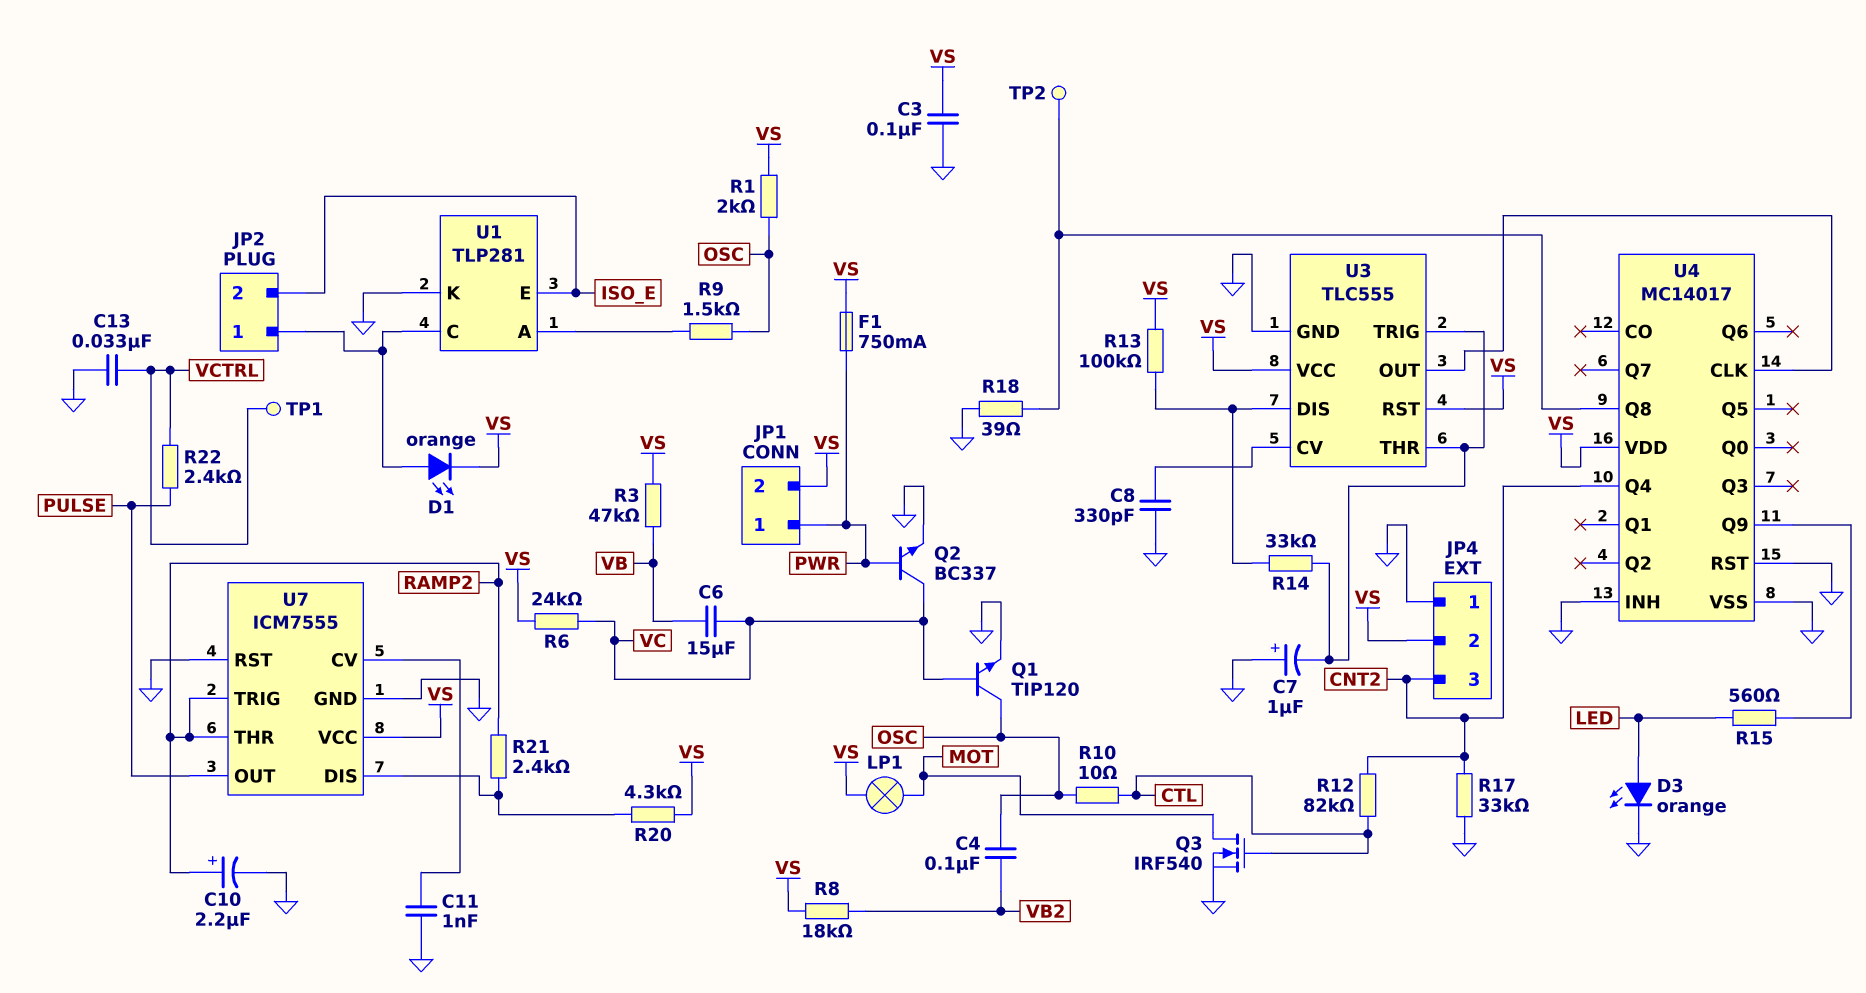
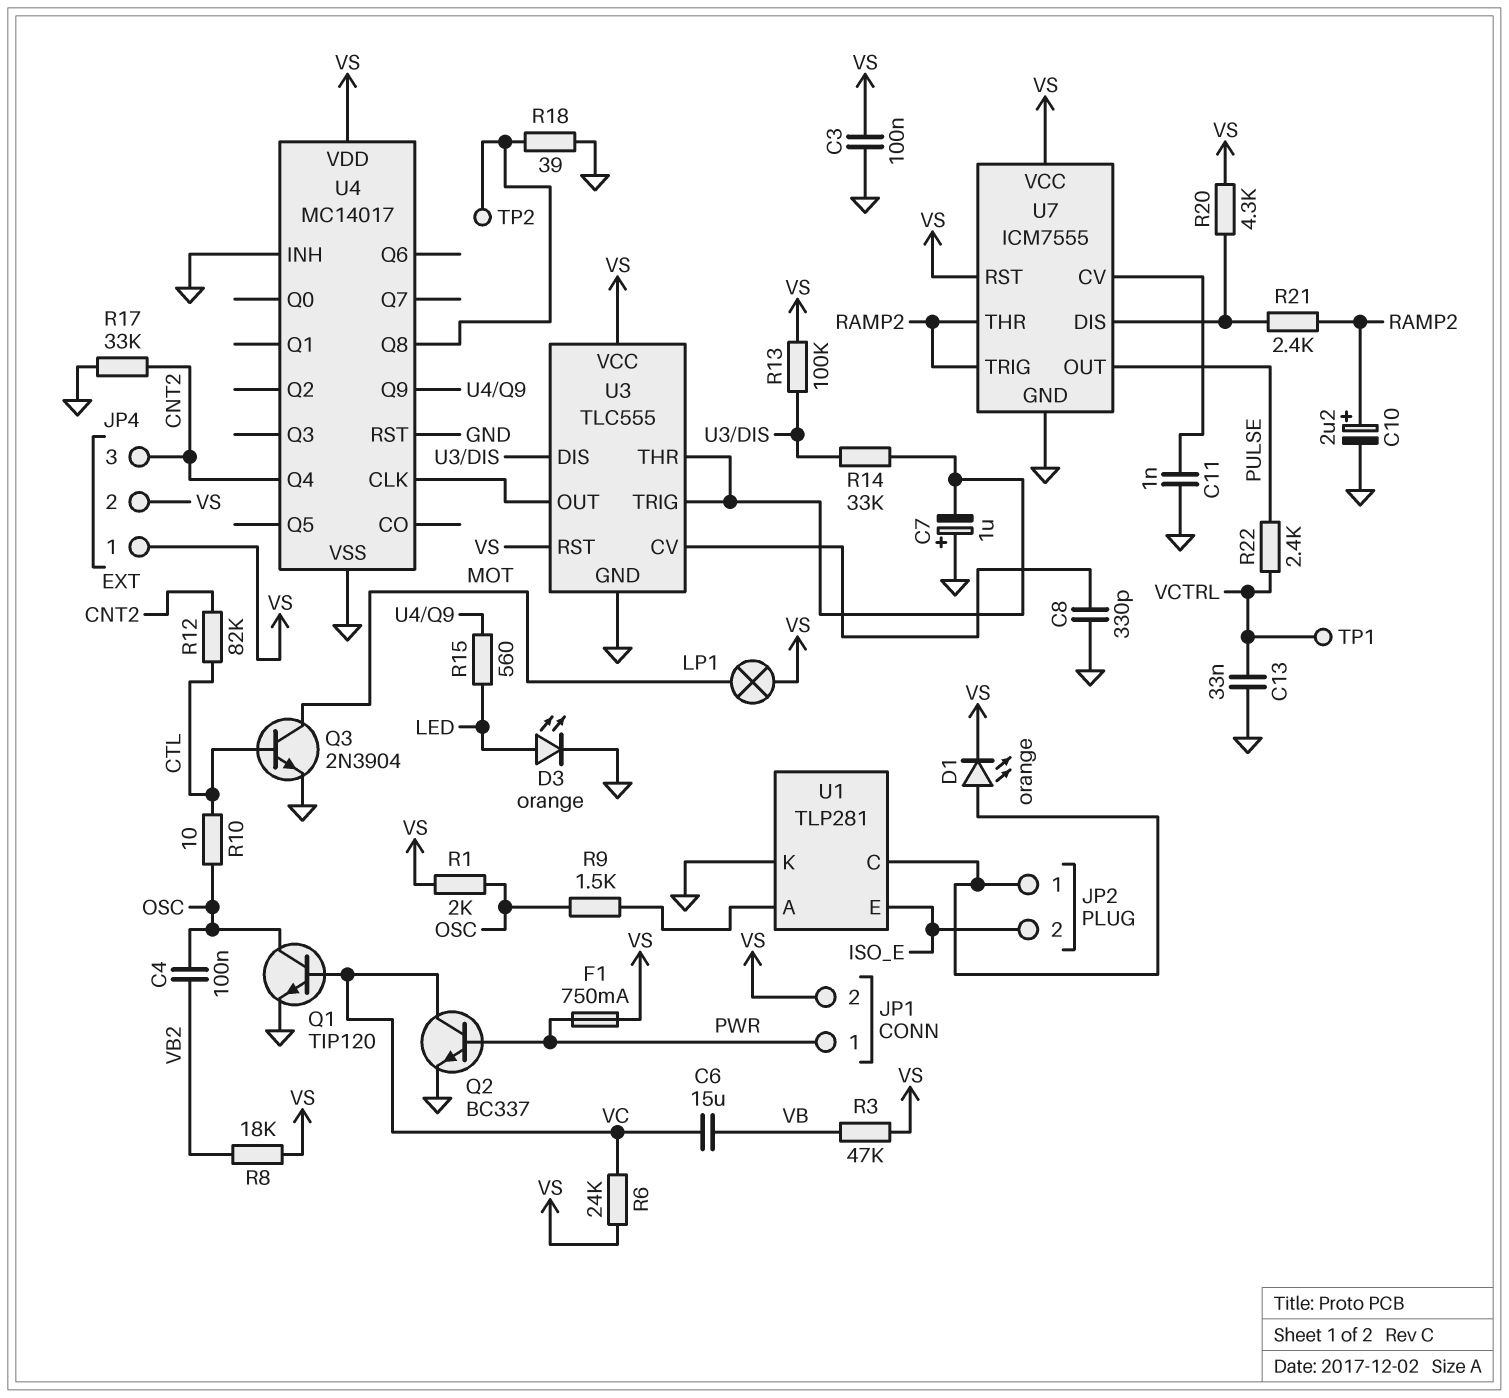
JP4 pin 1: GND -> VS
Q3: NMOS IRF540 (G CTL, D MOT, S GND) -> NPN 2N3904 (B CTL, C MOT, E GND)
U7 pin RST: GND -> VS

